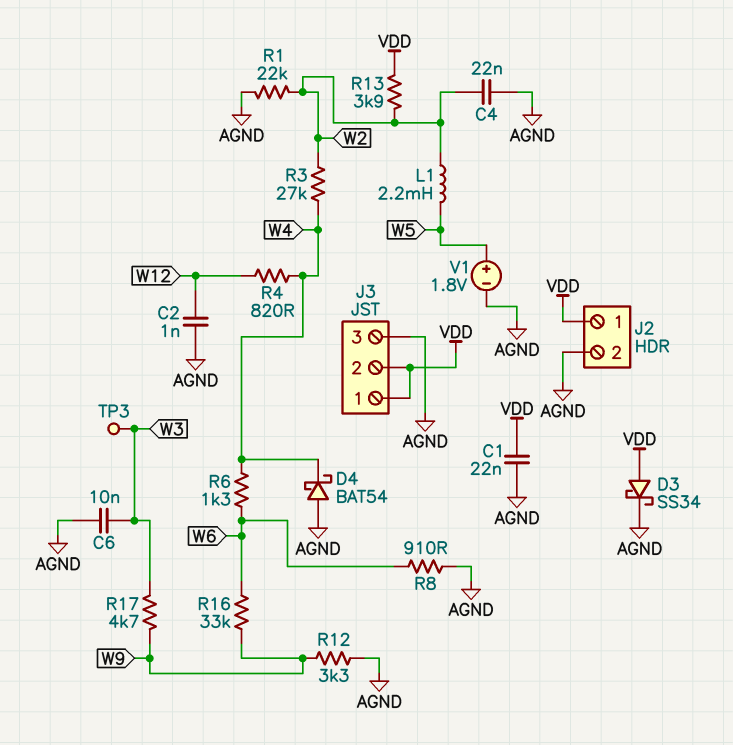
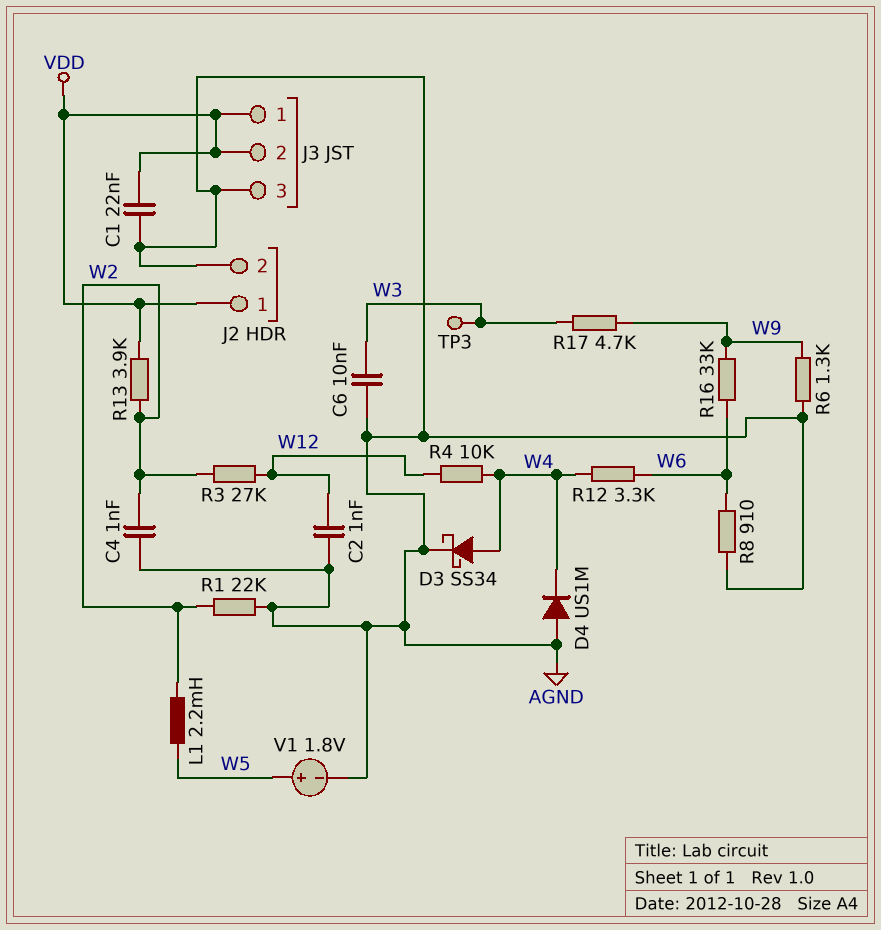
C4: 22nF (AGND, W2) -> 1nF (AGND, W2)
D3: schottky SS34 (A VDD, K AGND) -> schottky SS34 (A W4, K AGND)
D4: schottky BAT54 (A AGND, K W4) -> diode US1M (A AGND, K W4)
R3: 27k (W2, W4) -> 27k (W2, W12)
R4: 820 (W4, W12) -> 10k (W4, W12)
R6: 1.3k (W4, W6) -> 1.3k (AGND, W9)
R12: 3.3k (AGND, W9) -> 3.3k (W4, W6)

